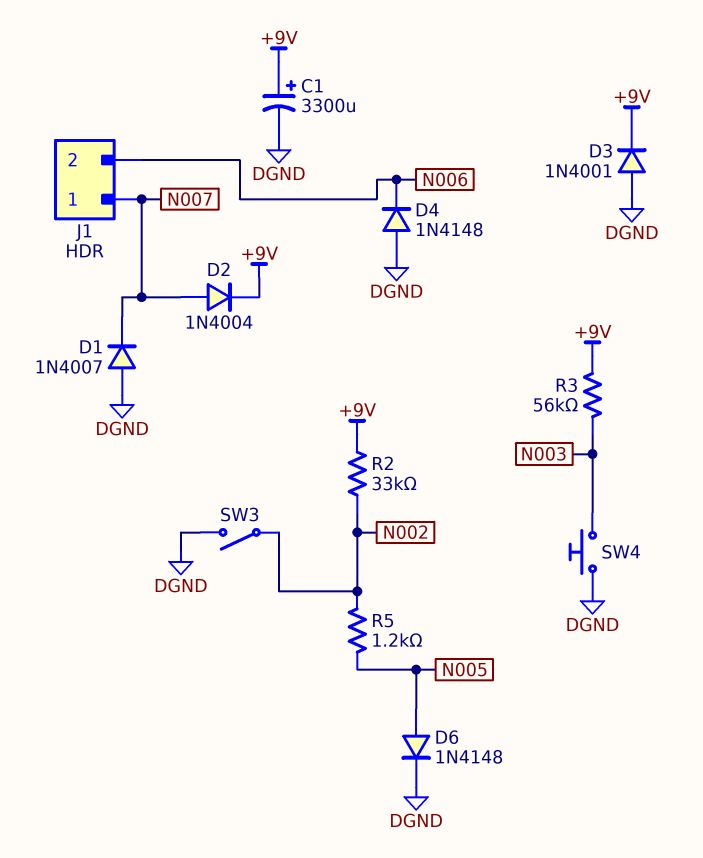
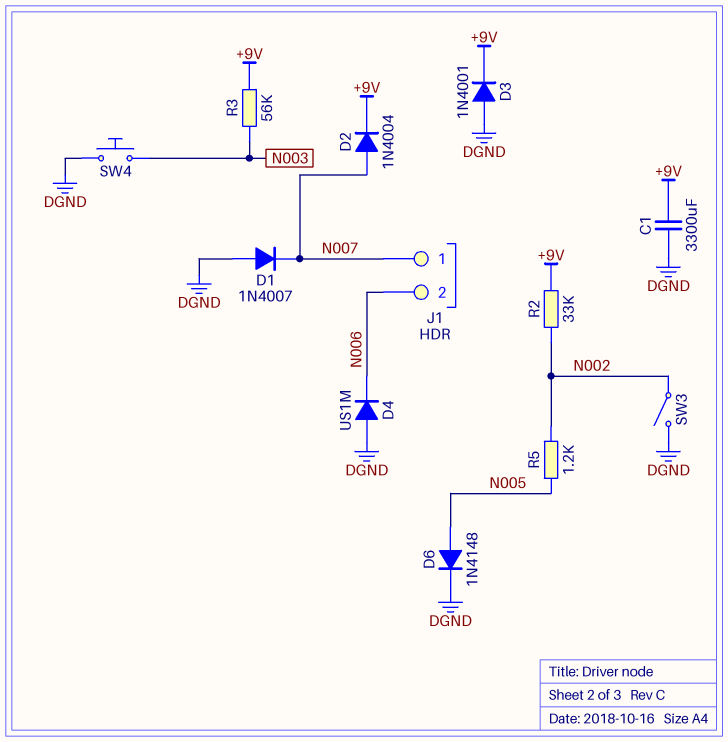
C1: 3300uF (plus +9V, minus DGND) -> 3300uF (+9V, DGND)
D4: diode 1N4148 (A DGND, K N006) -> diode US1M (A DGND, K N006)

